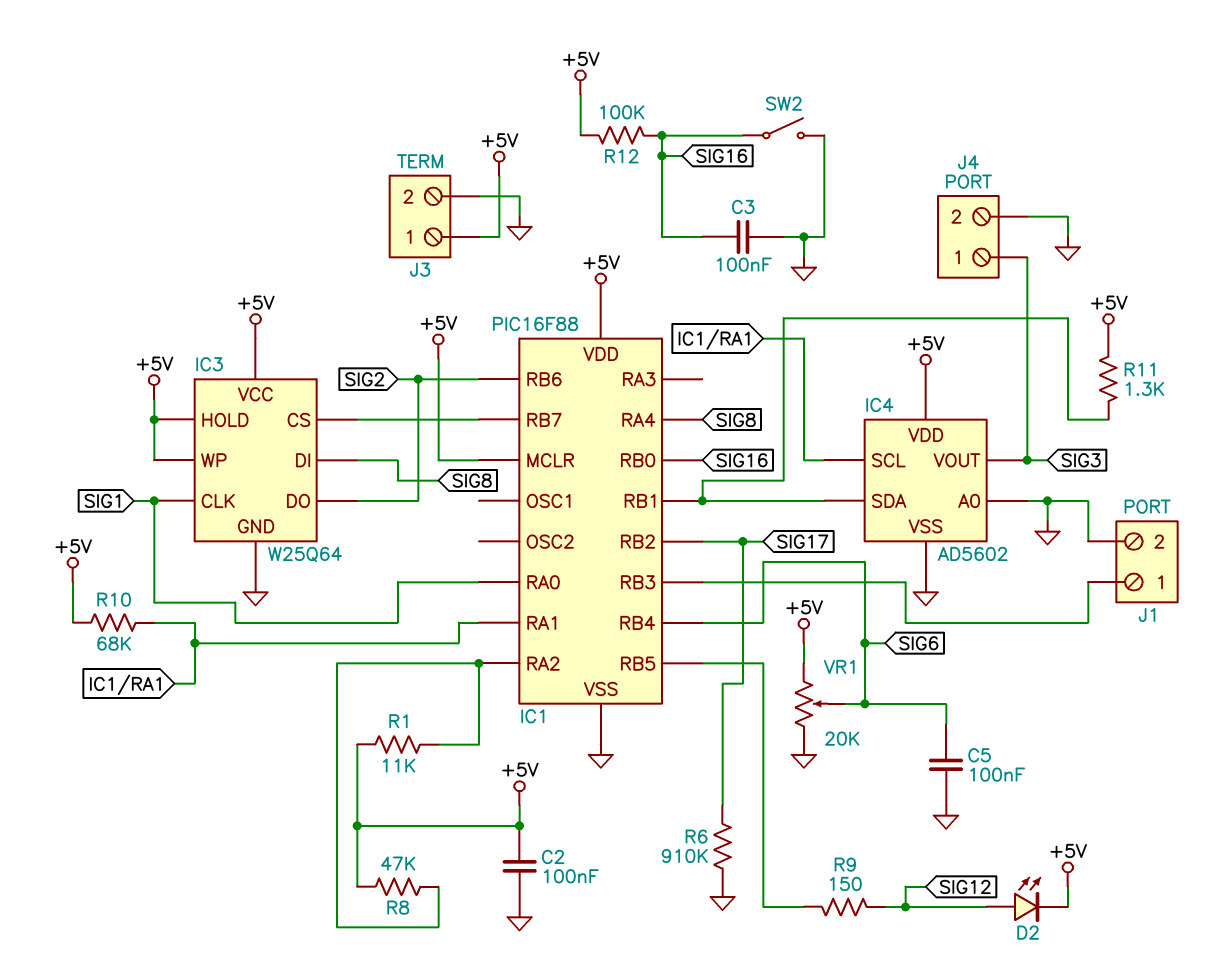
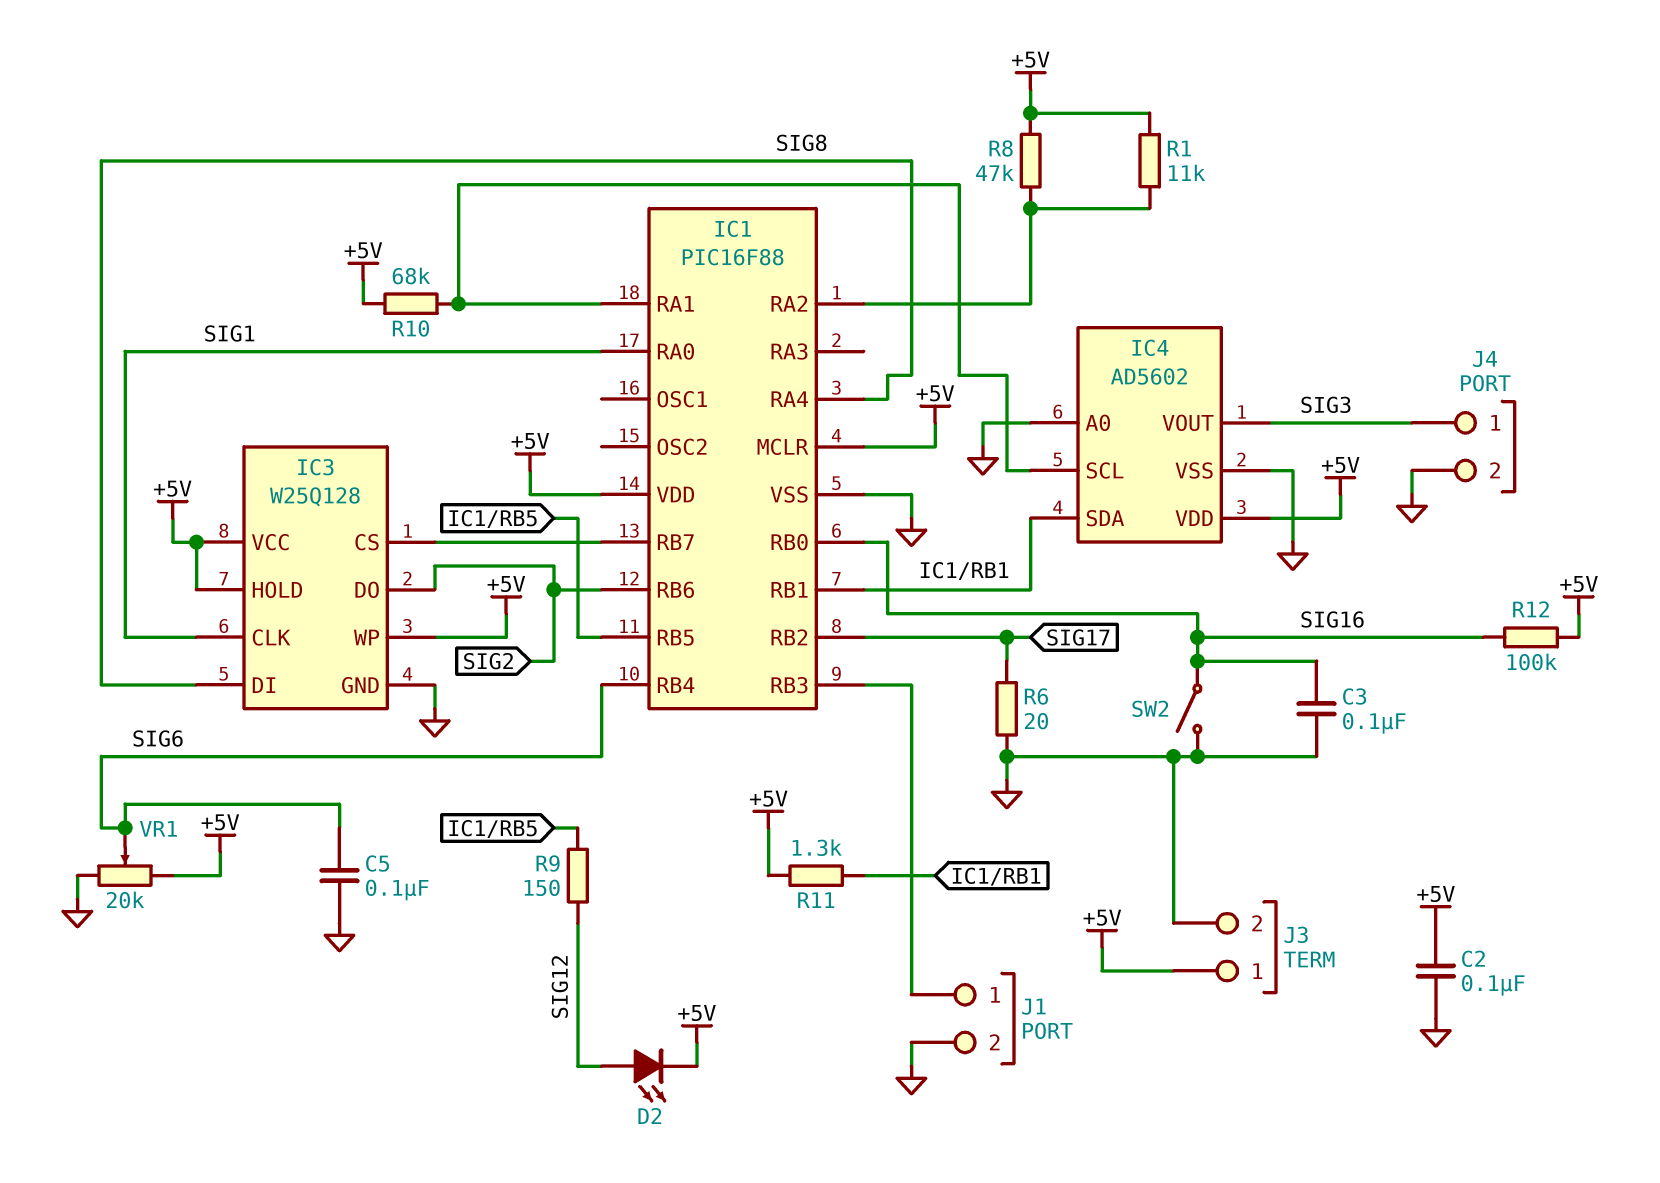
IC3: W25Q64 -> W25Q128
R6: 910k (GND, SIG17) -> 20 (GND, SIG17)

